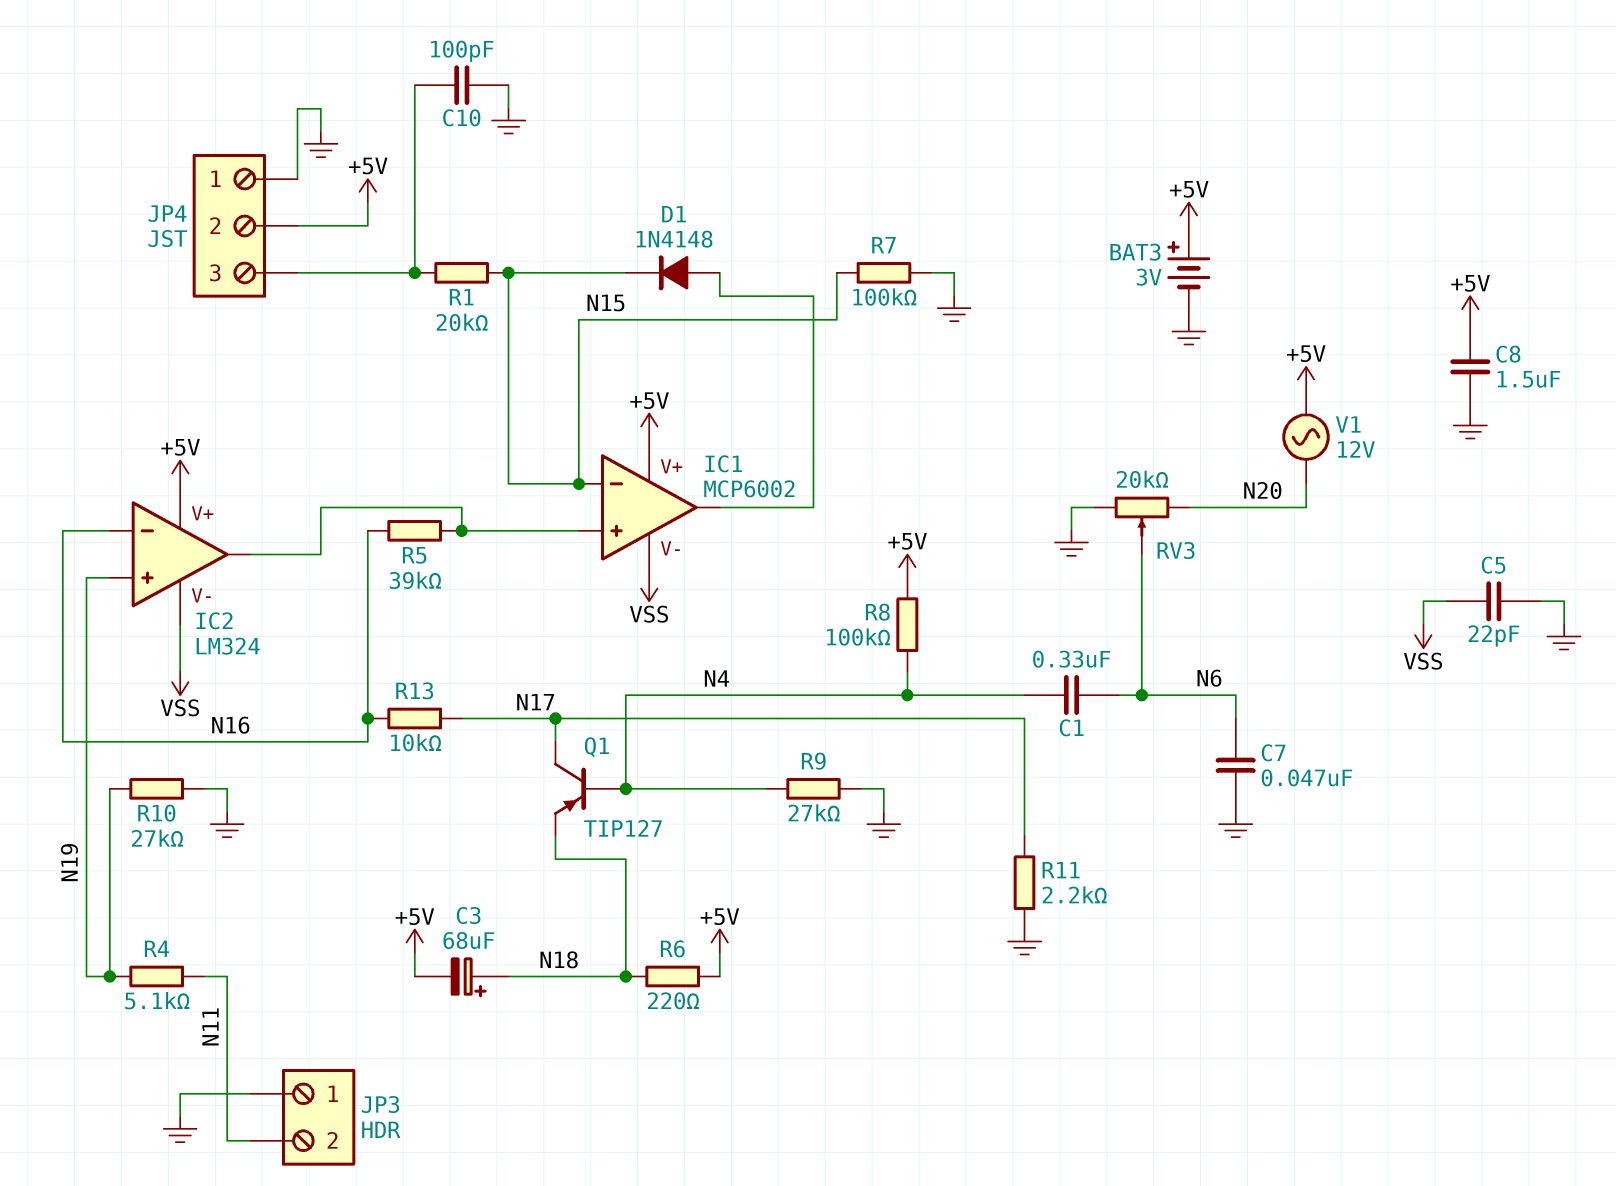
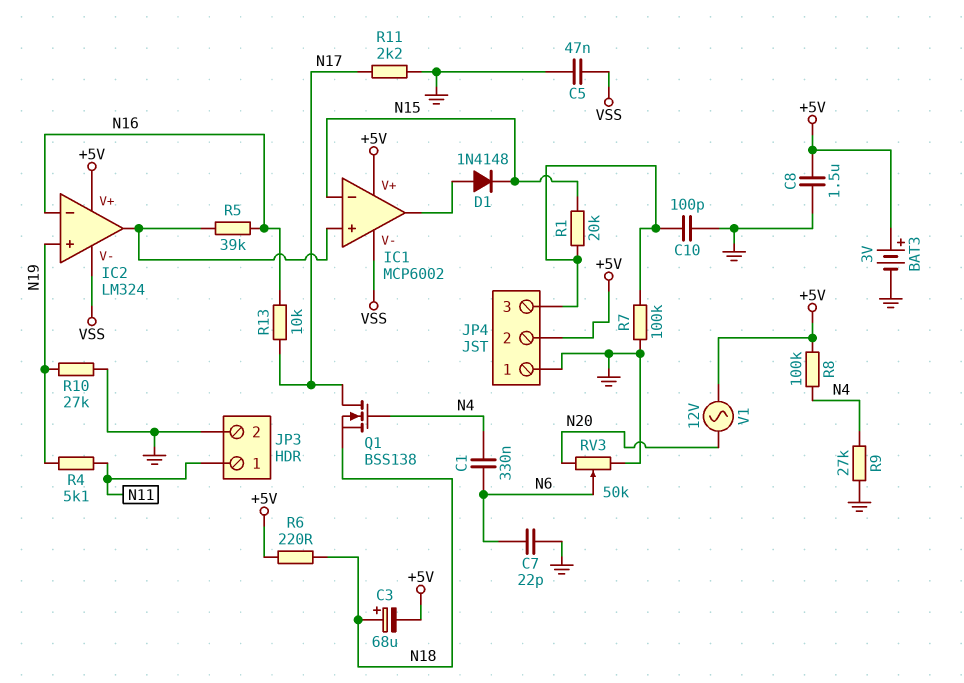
C5: 22pF (GND, VSS) -> 47nF (GND, VSS)
C7: 47nF (GND, N6) -> 22pF (GND, N6)
JP3 pin 1: GND -> N11
JP3 pin 2: N11 -> GND
Q1: PNP TIP127 (B N4, C N17, E N18) -> NMOS BSS138 (G N4, D N17, S N18)
R7: 100k (GND, N15) -> 100k (GND, JP4/3)
RV3: 20k (GND, N20, wiper N6) -> 50k (GND, N20, wiper N6)

